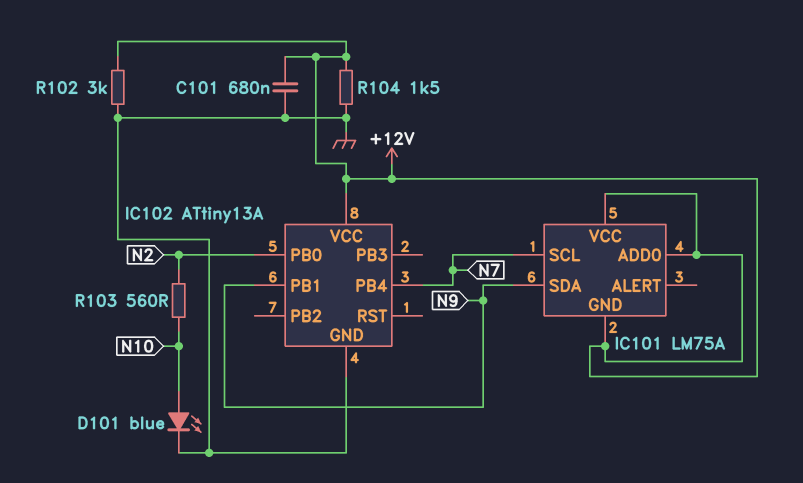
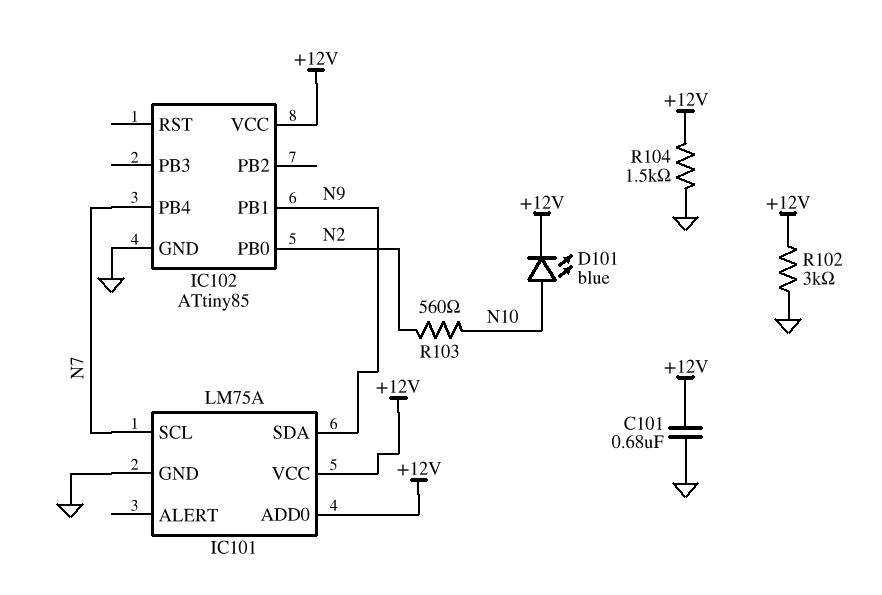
D101: LED blue (A N10, K GND) -> LED blue (A N10, K +12V)
IC101 pin GND: +12V -> GND
IC102: ATtiny13A -> ATtiny85

